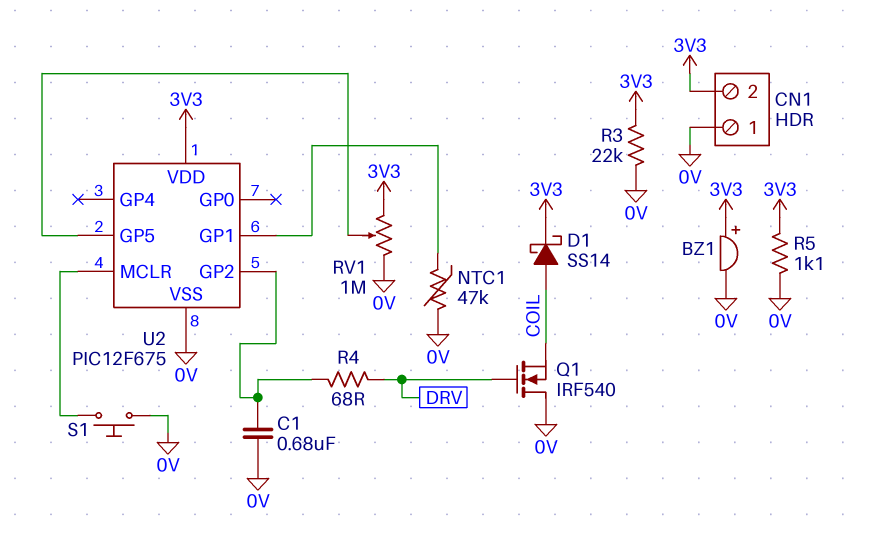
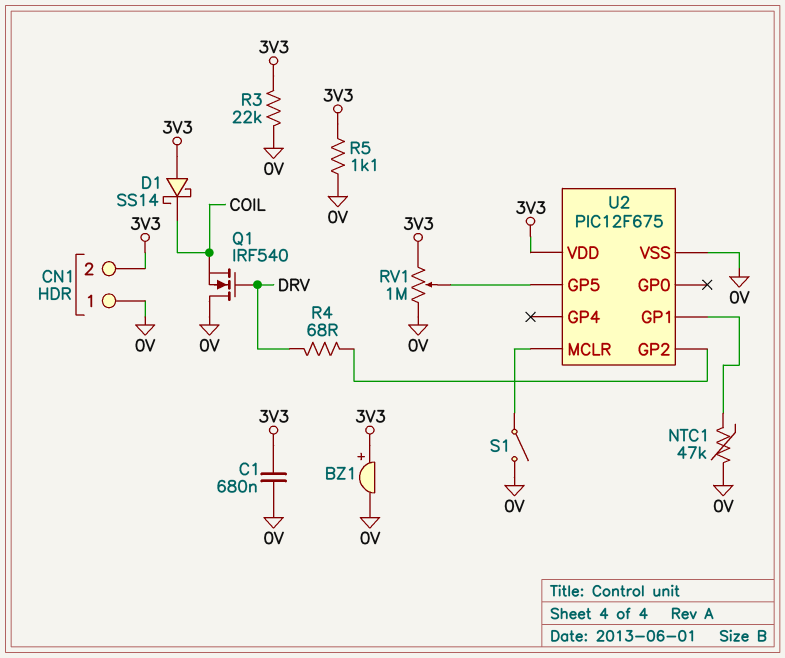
C1: 680nF (0V, U2/GP2) -> 680nF (0V, 3V3)
D1: schottky SS14 (A COIL, K 3V3) -> schottky SS14 (A 3V3, K COIL)
S1: button (0V, U2/MCLR) -> switch (0V, U2/MCLR)

